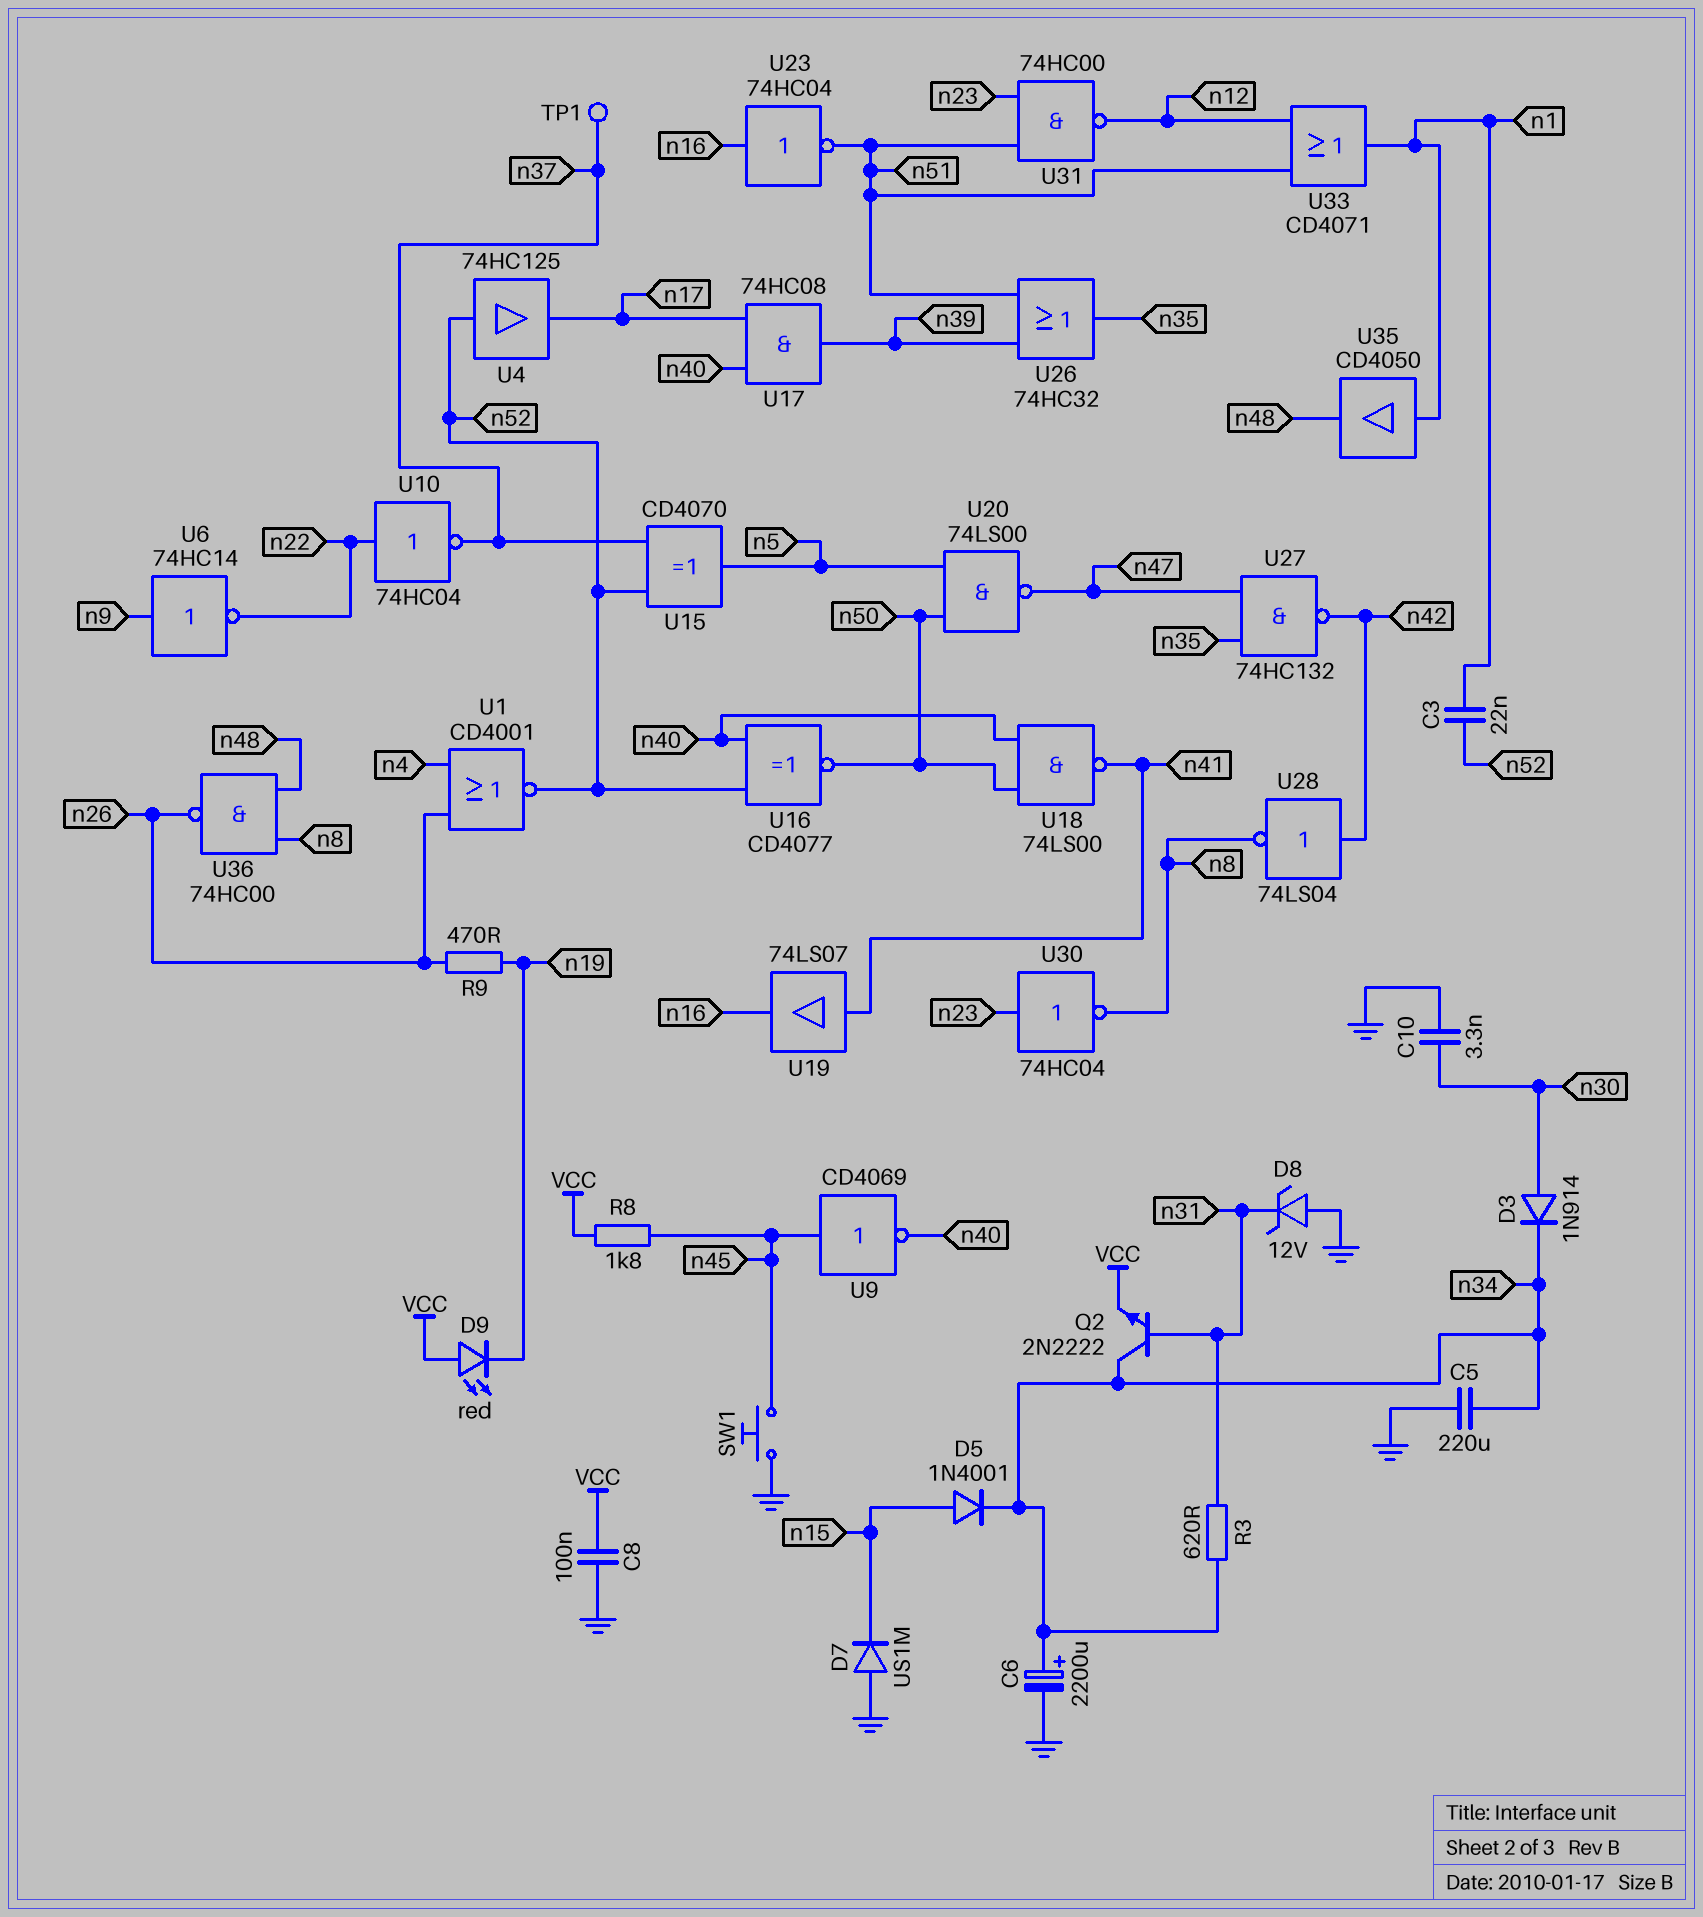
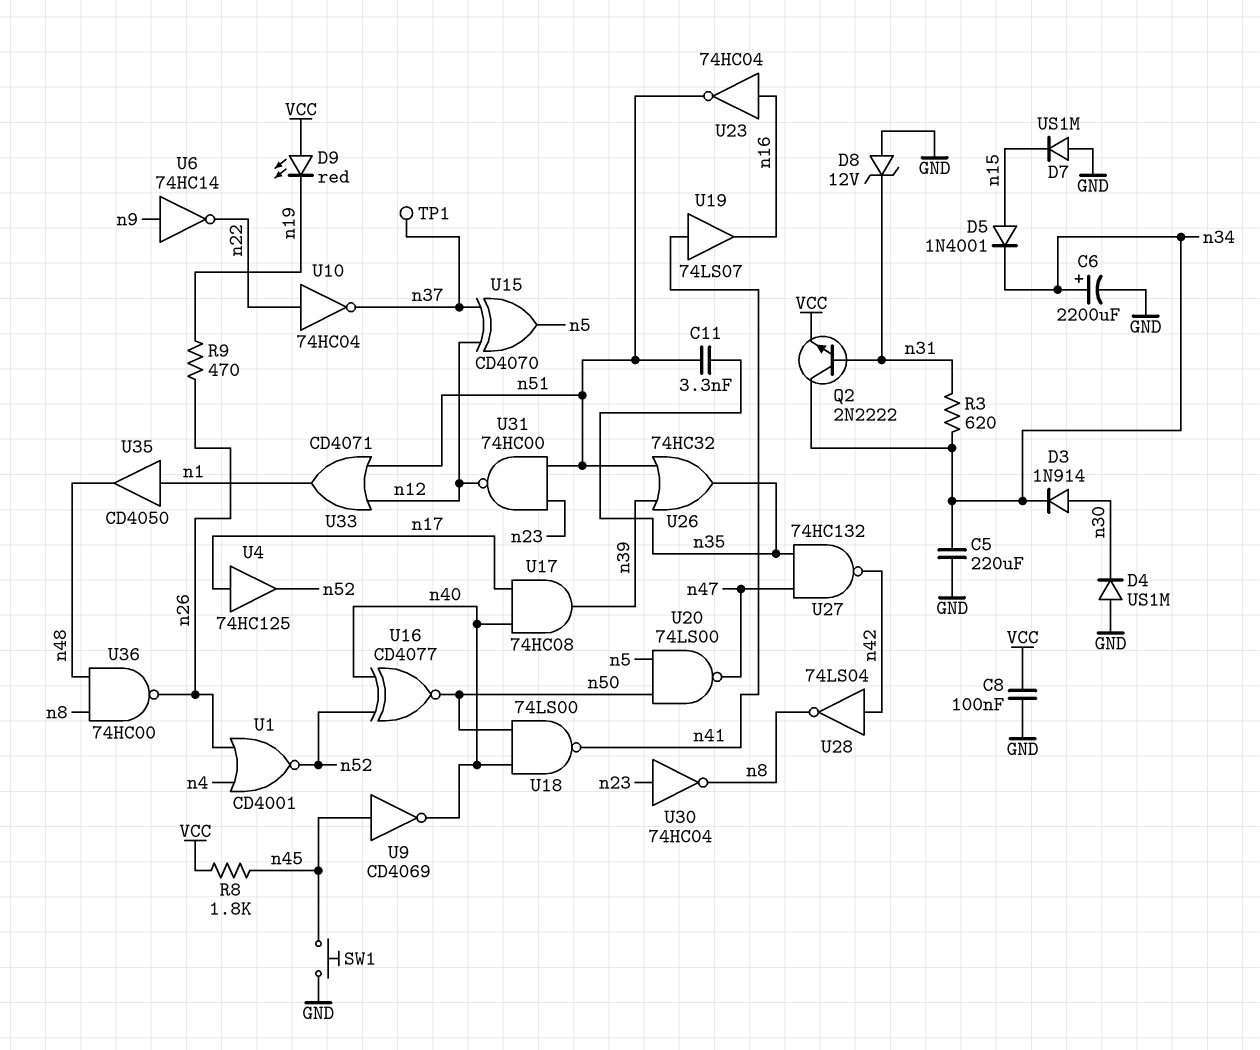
C3: 22nF (n1, n52) -> none
C10: 3.3nF (GND, n30) -> none
C11: none -> 3.3nF (n35, n51)
D4: none -> diode US1M (A GND, K n30)
U4: buffer 74HC125 (in n52, out n17) -> buffer 74HC125 (in n17, out n52)
U15: XOR CD4070 (in n37, in n52, out n5) -> XOR CD4070 (in n12, in n37, out n5)

